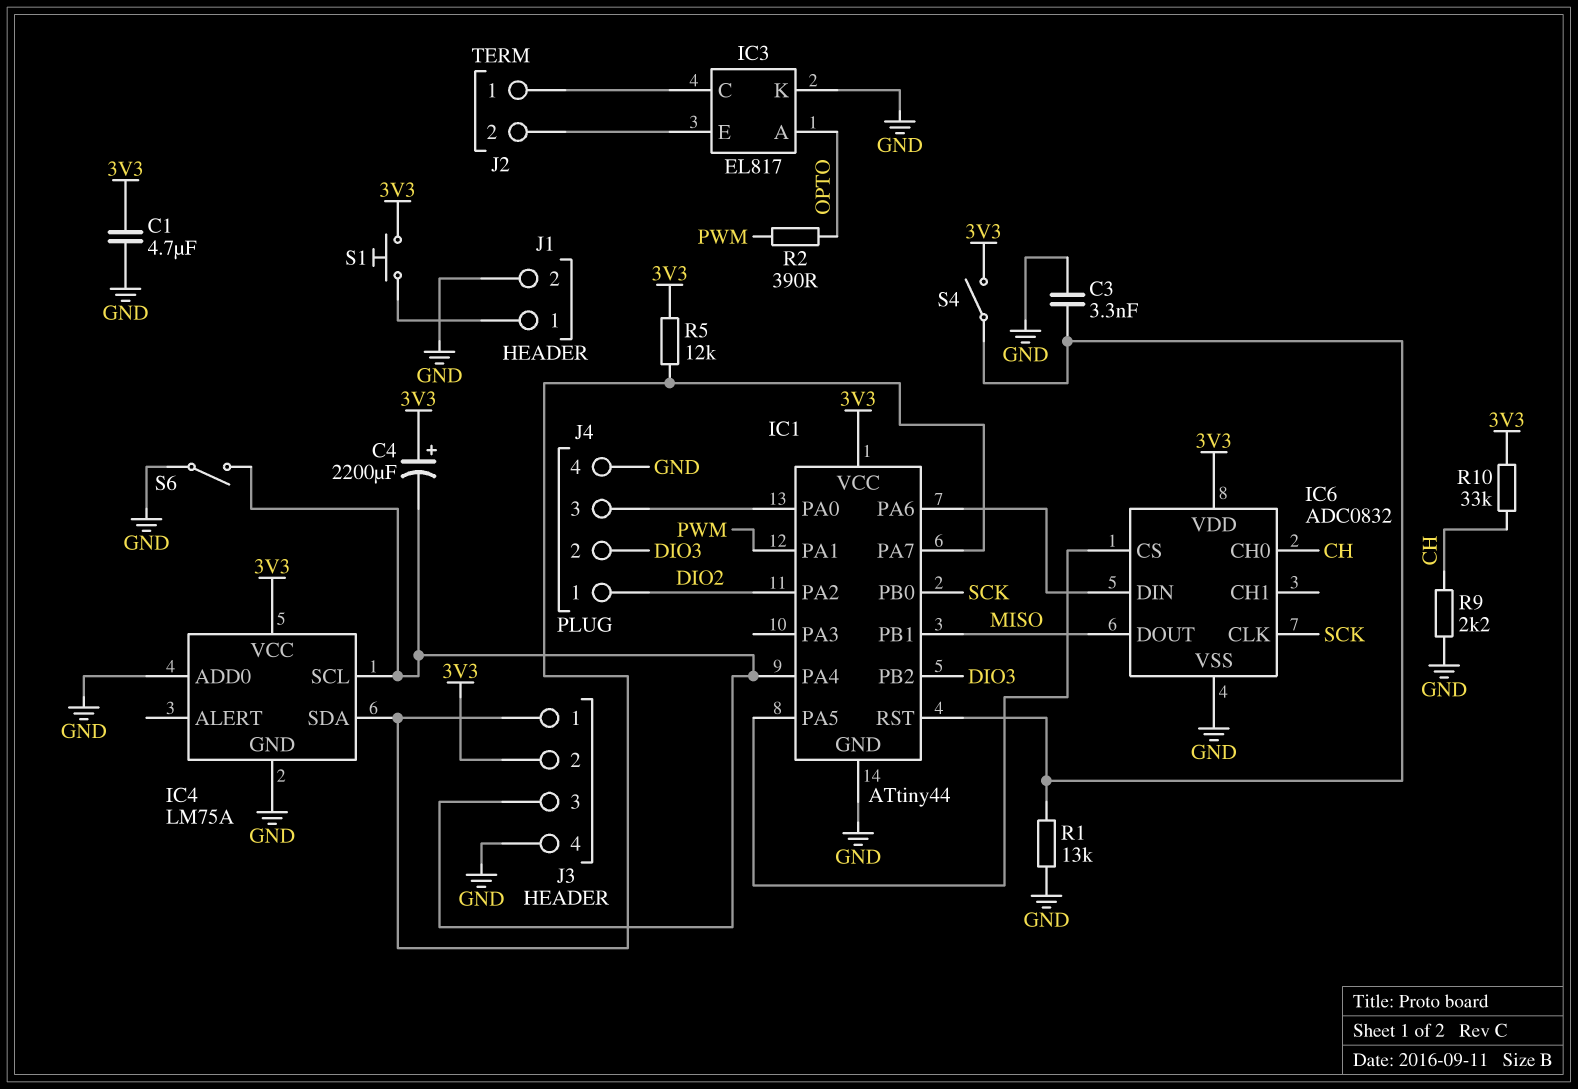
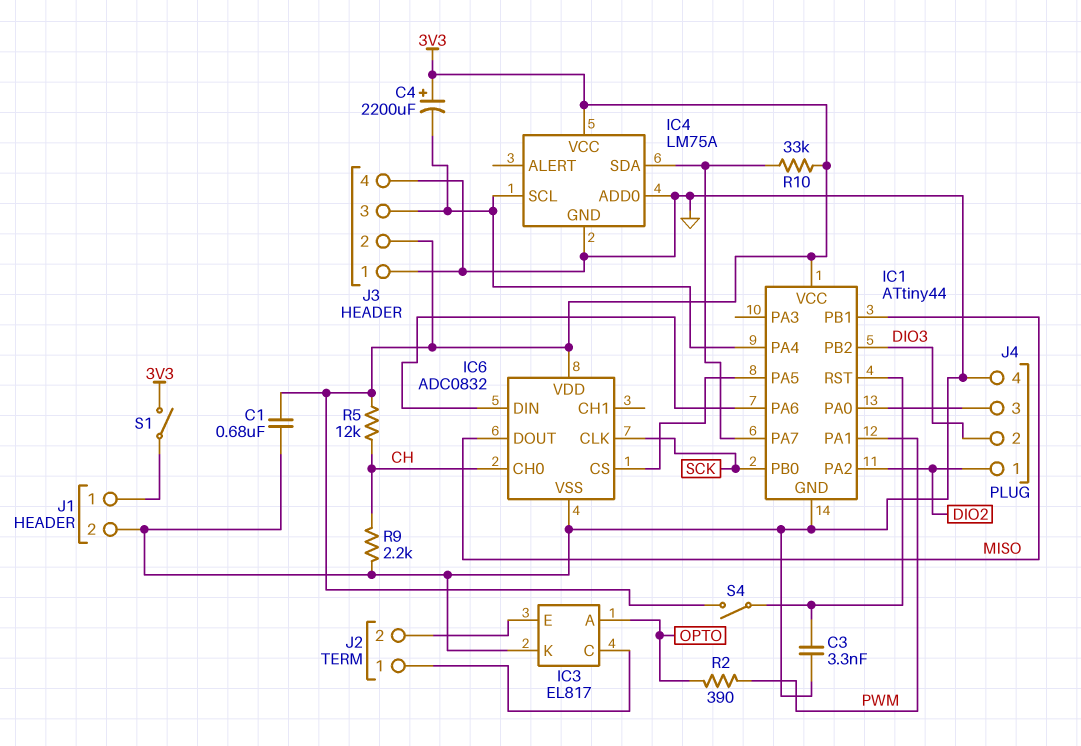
C1: 4.7uF (3V3, GND) -> 680nF (3V3, GND)
J3 pin 1: IC1/PA7 -> GND
R1: 13k (GND, IC1/RST) -> none
R5: 12k (3V3, IC1/PA7) -> 12k (3V3, CH)
R10: 33k (3V3, CH) -> 33k (3V3, IC1/PA7)
S1: button (3V3, J1/1) -> switch (3V3, J1/1)
S6: switch (GND, IC1/PA4) -> none

